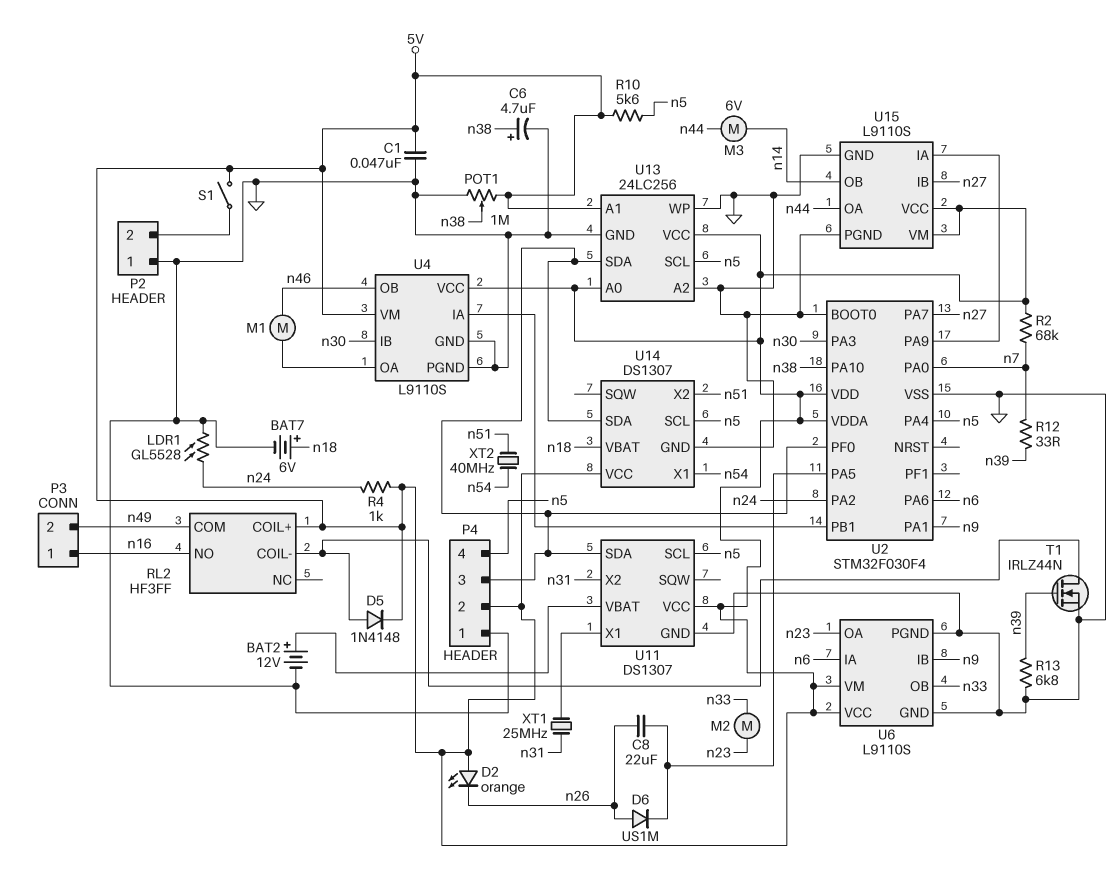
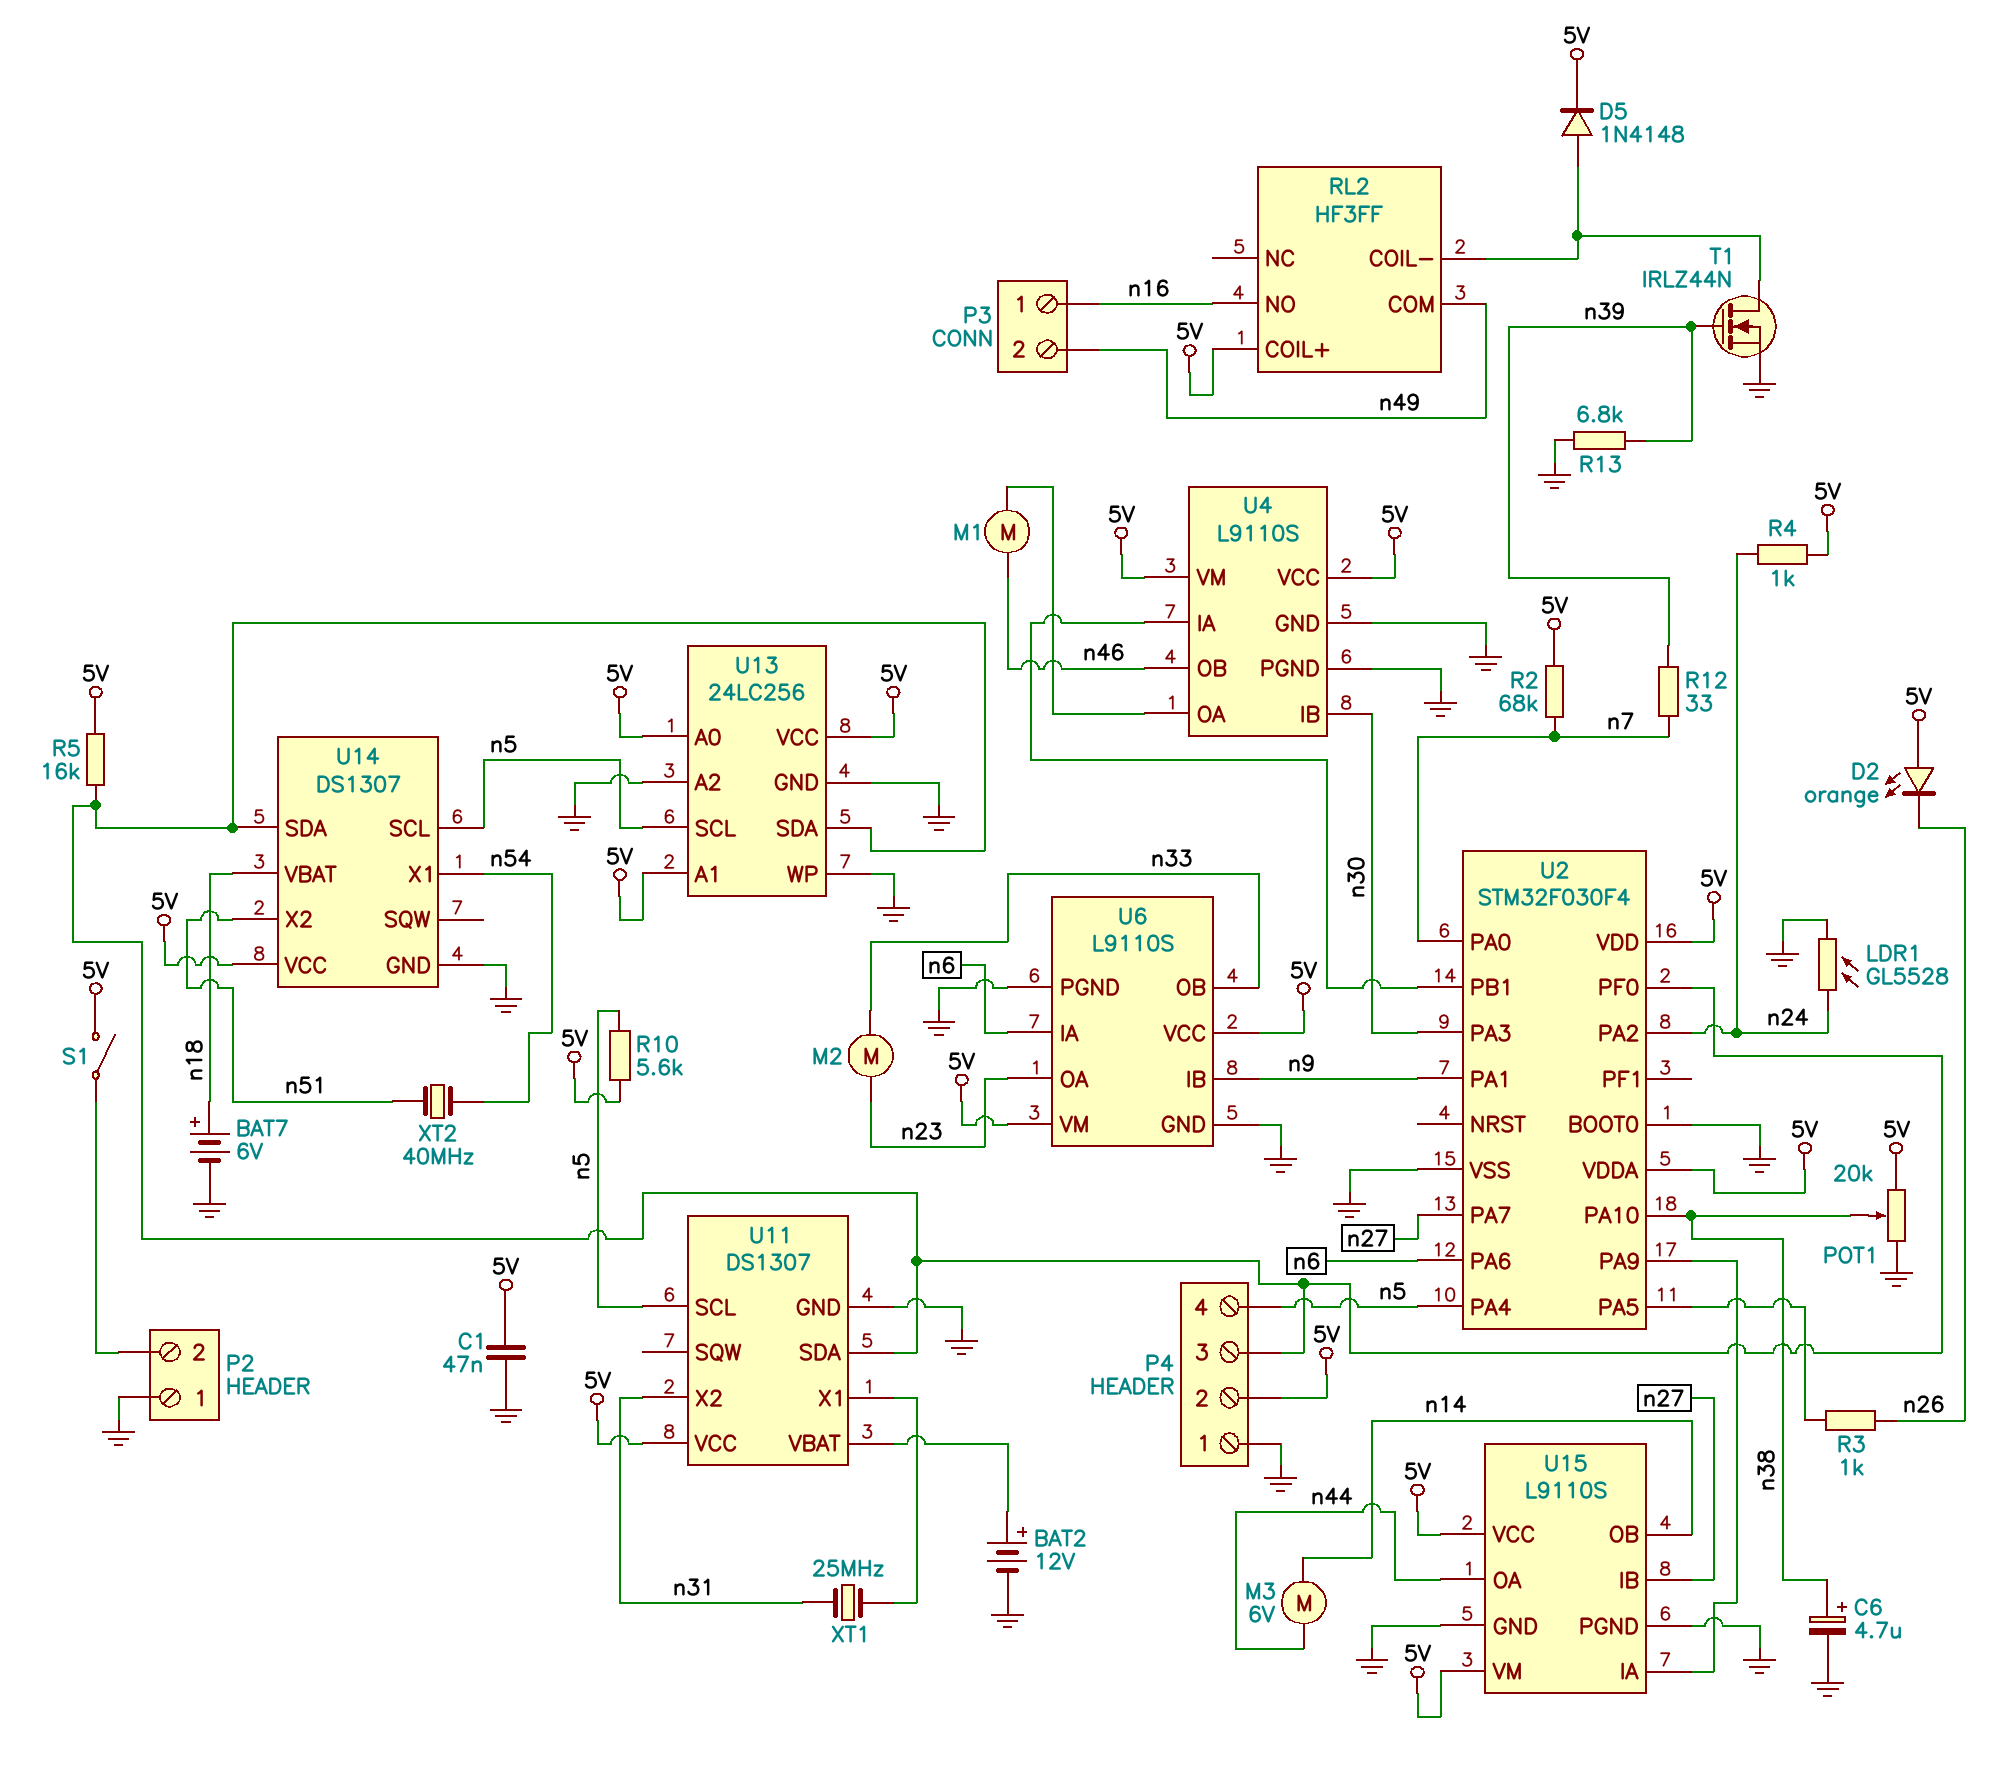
C8: 22uF (U2/PA5, n26) -> none
D6: diode US1M (A n26, K U2/PA5) -> none
POT1: 1M (5V, GND, wiper n38) -> 20k (5V, GND, wiper n38)
R3: none -> 1k (U2/PA5, n26)
R5: none -> 16k (5V, P4/3)

